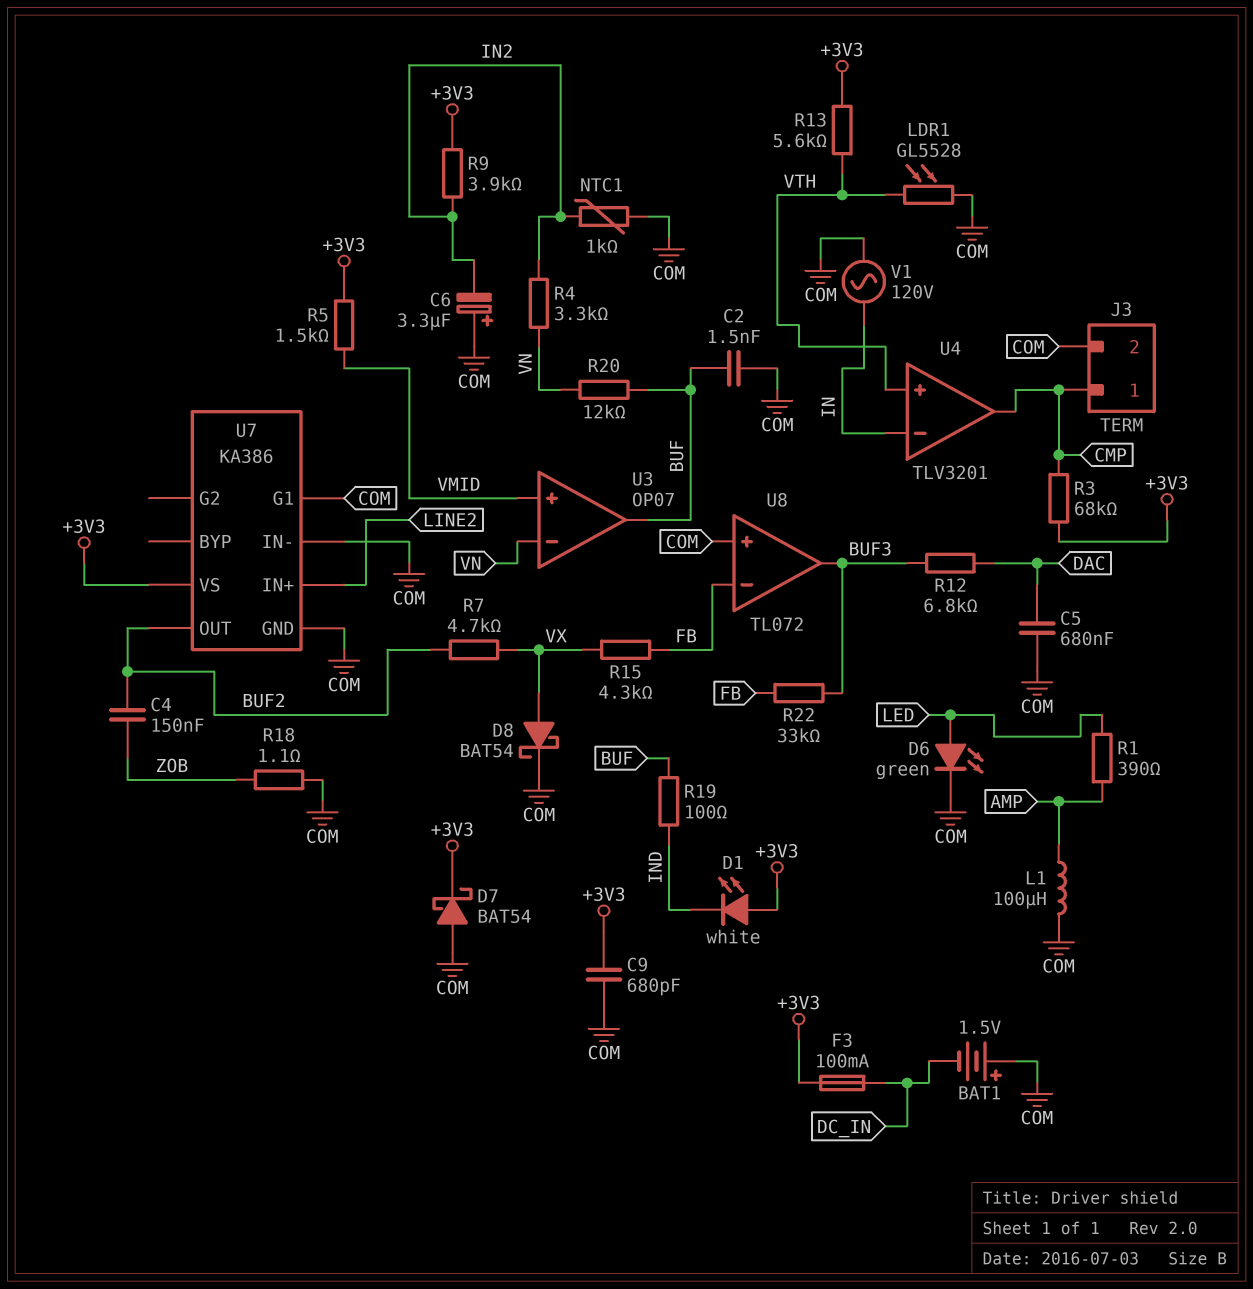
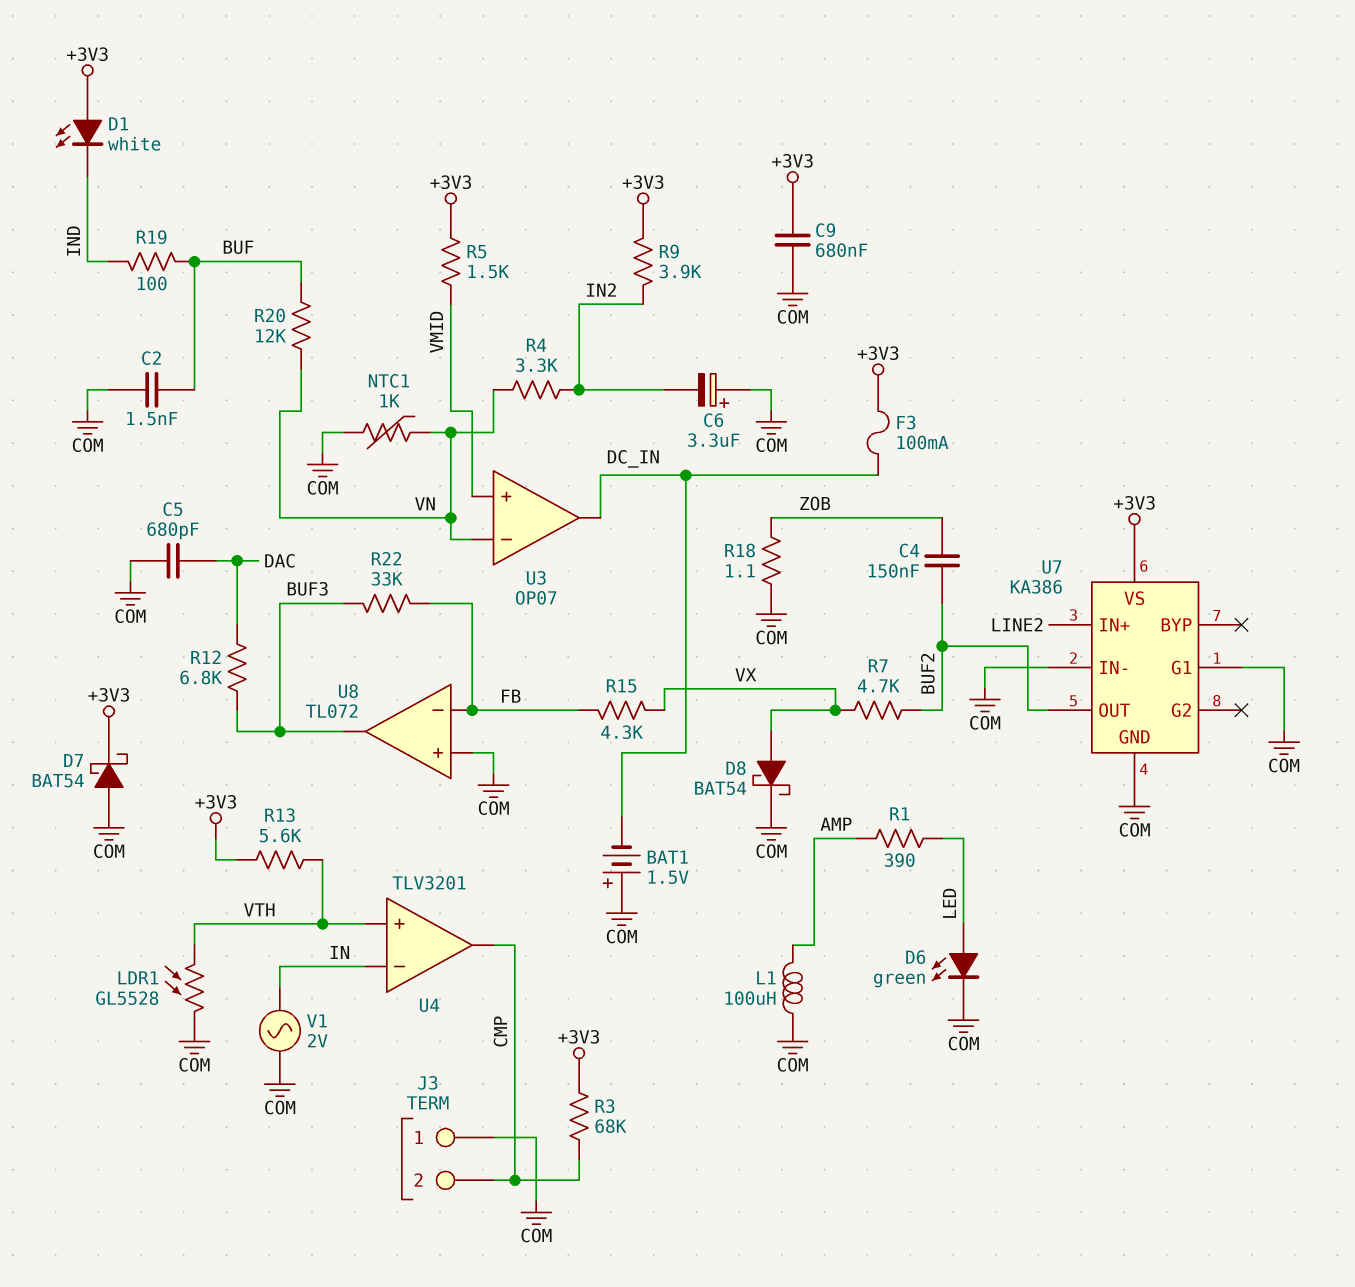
C5: 680nF (COM, DAC) -> 680pF (COM, DAC)
C9: 680pF (+3V3, COM) -> 680nF (+3V3, COM)
J3 pin 1: CMP -> COM
J3 pin 2: COM -> CMP
NTC1: 1k (COM, IN2) -> 1k (COM, VN)
U3 pin out: BUF -> DC_IN
V1: AC 120V (COM, IN) -> AC 2V (COM, IN)

